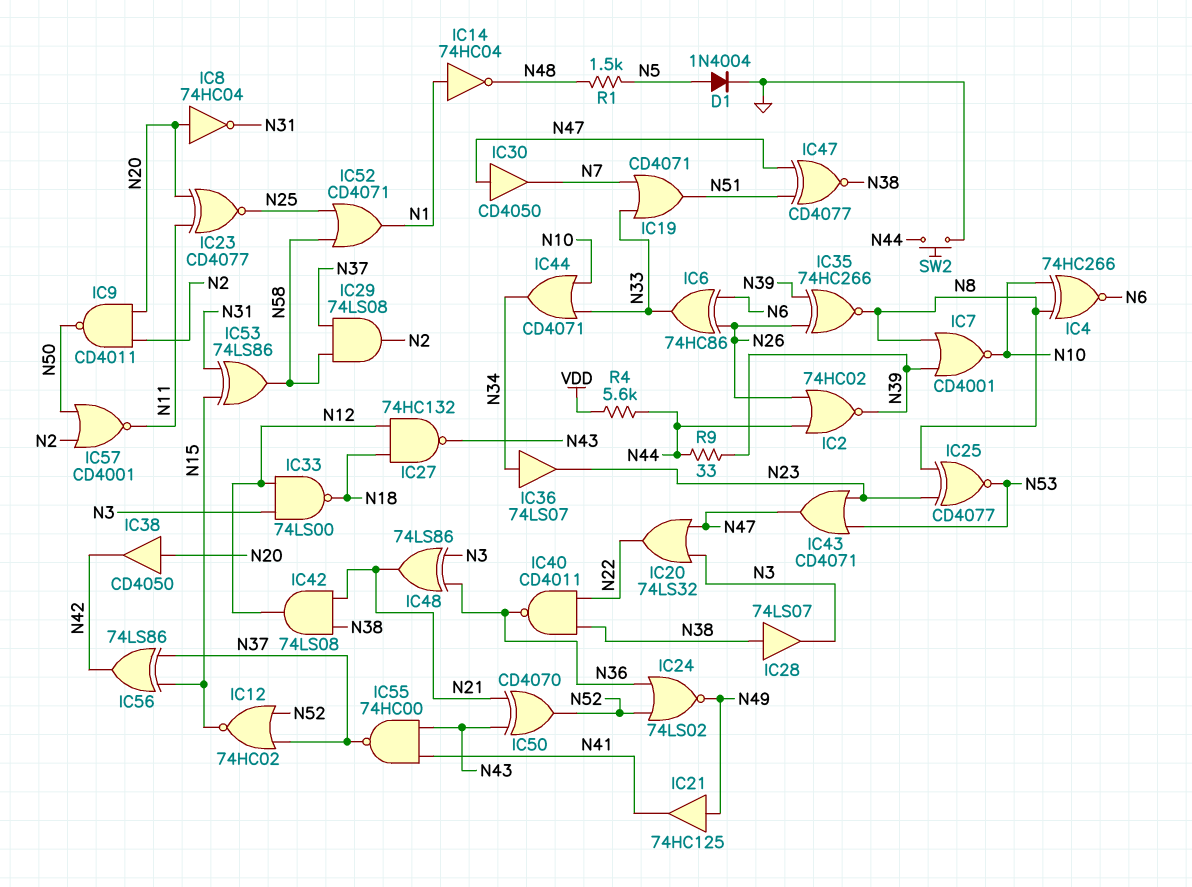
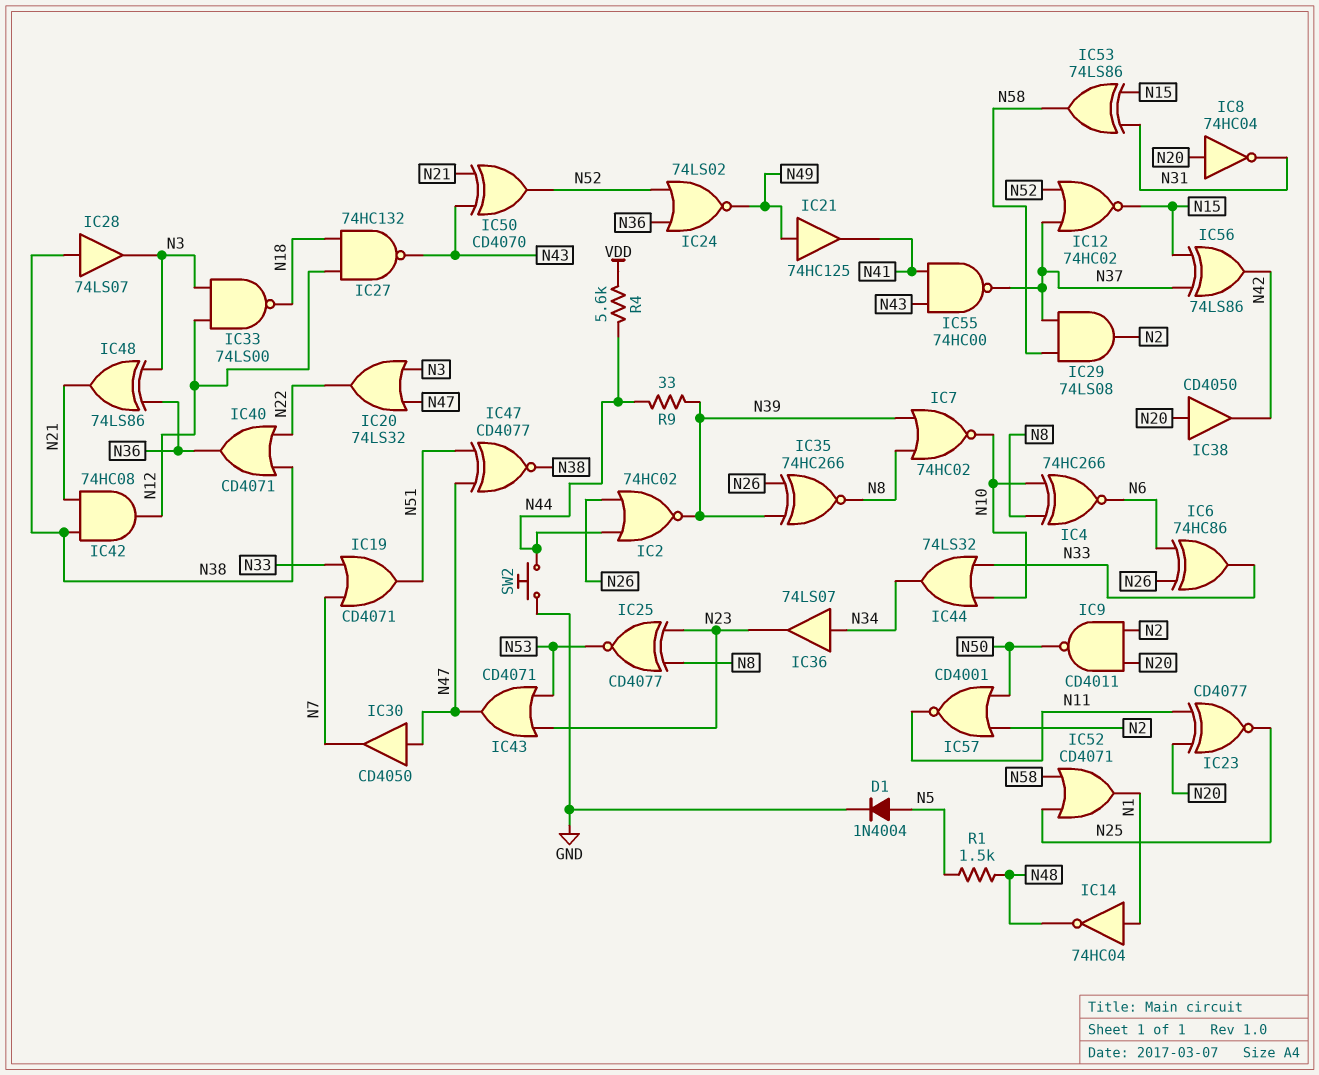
IC7: NOR CD4001 (in N8, in N39, out N10) -> NOR 74HC02 (in N8, in N39, out N10)
IC40: NAND CD4011 (in N22, in N38, out N36) -> OR CD4071 (in N22, in N38, out N36)
IC42: AND 74LS08 (in N21, in N38, out N12) -> AND 74HC08 (in N21, in N38, out N12)
IC44: OR CD4071 (in N10, in N33, out N34) -> OR 74LS32 (in N10, in N33, out N34)

